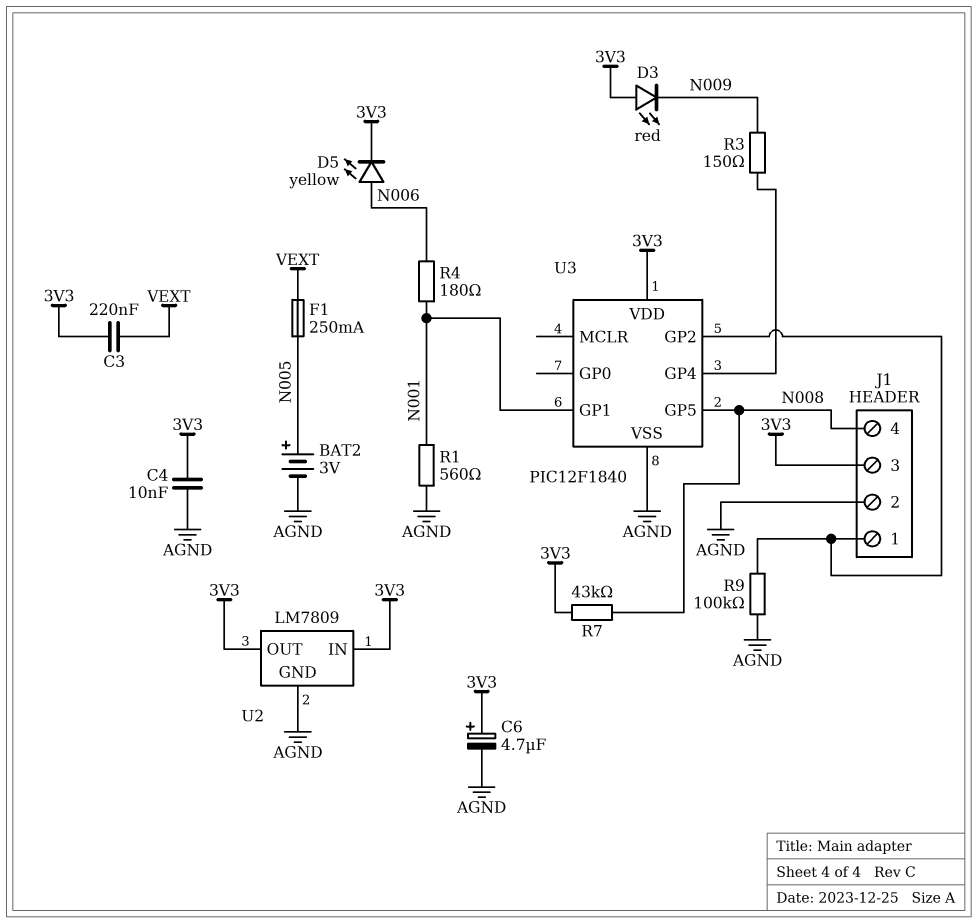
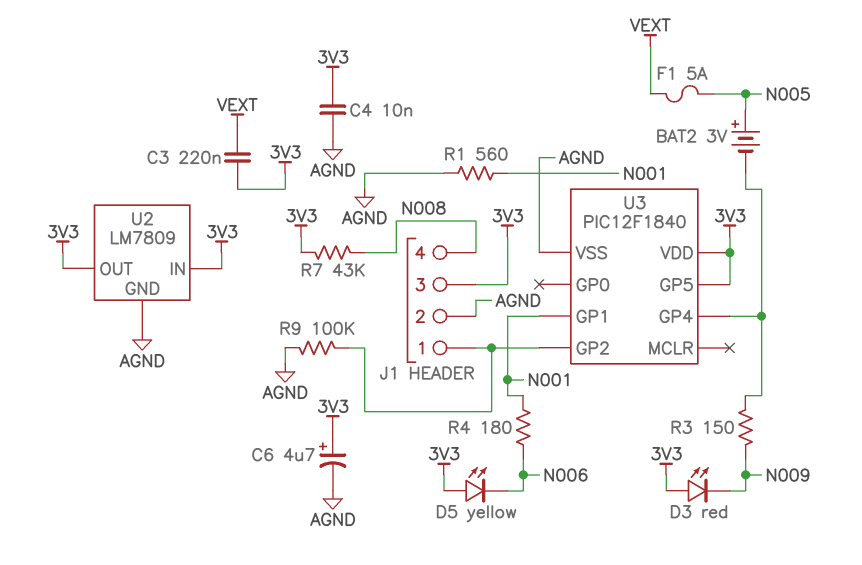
BAT2: 3V (plus N005, minus AGND) -> 3V (plus N005, minus U3/GP4)
D5: LED yellow (A N006, K 3V3) -> LED yellow (A 3V3, K N006)
F1: 250mA (N005, VEXT) -> 5A (N005, VEXT)
U3 pin GP5: N008 -> 3V3

